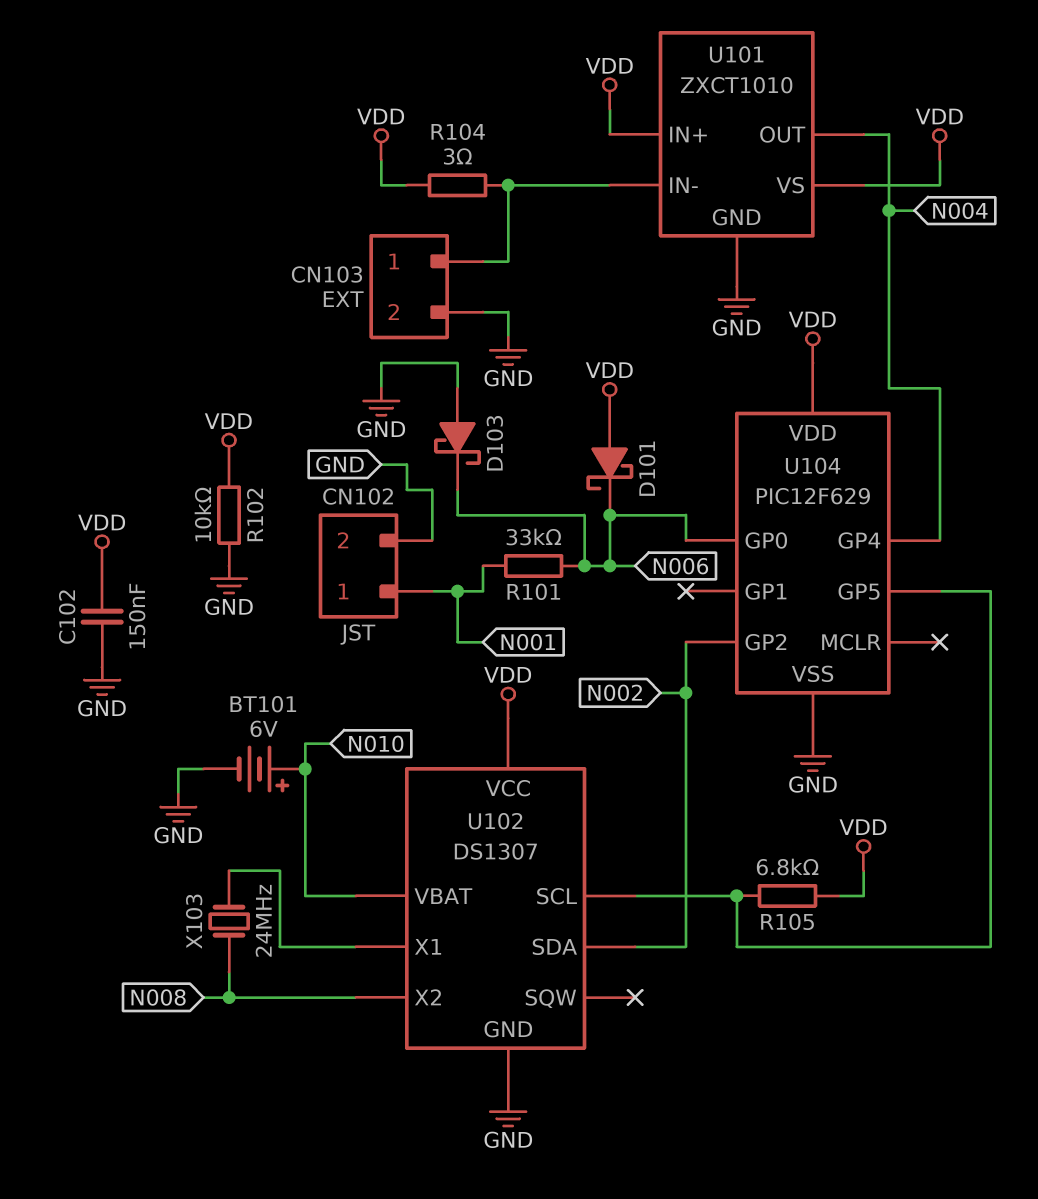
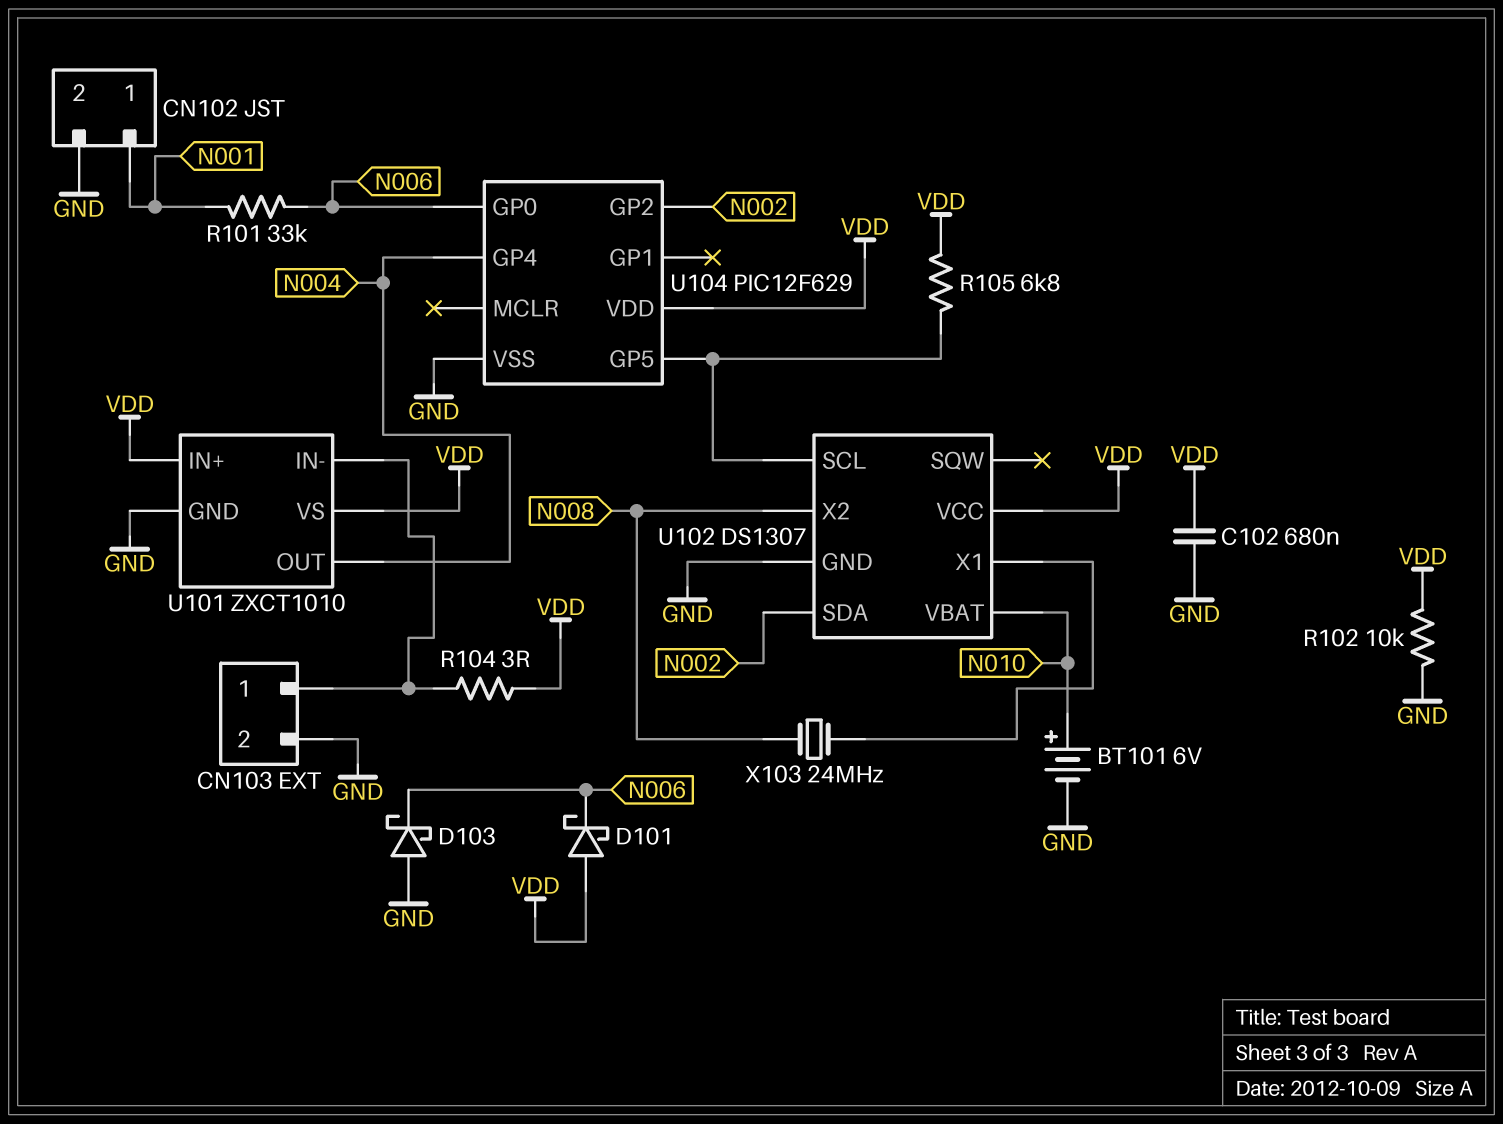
C102: 150nF (GND, VDD) -> 680nF (GND, VDD)

